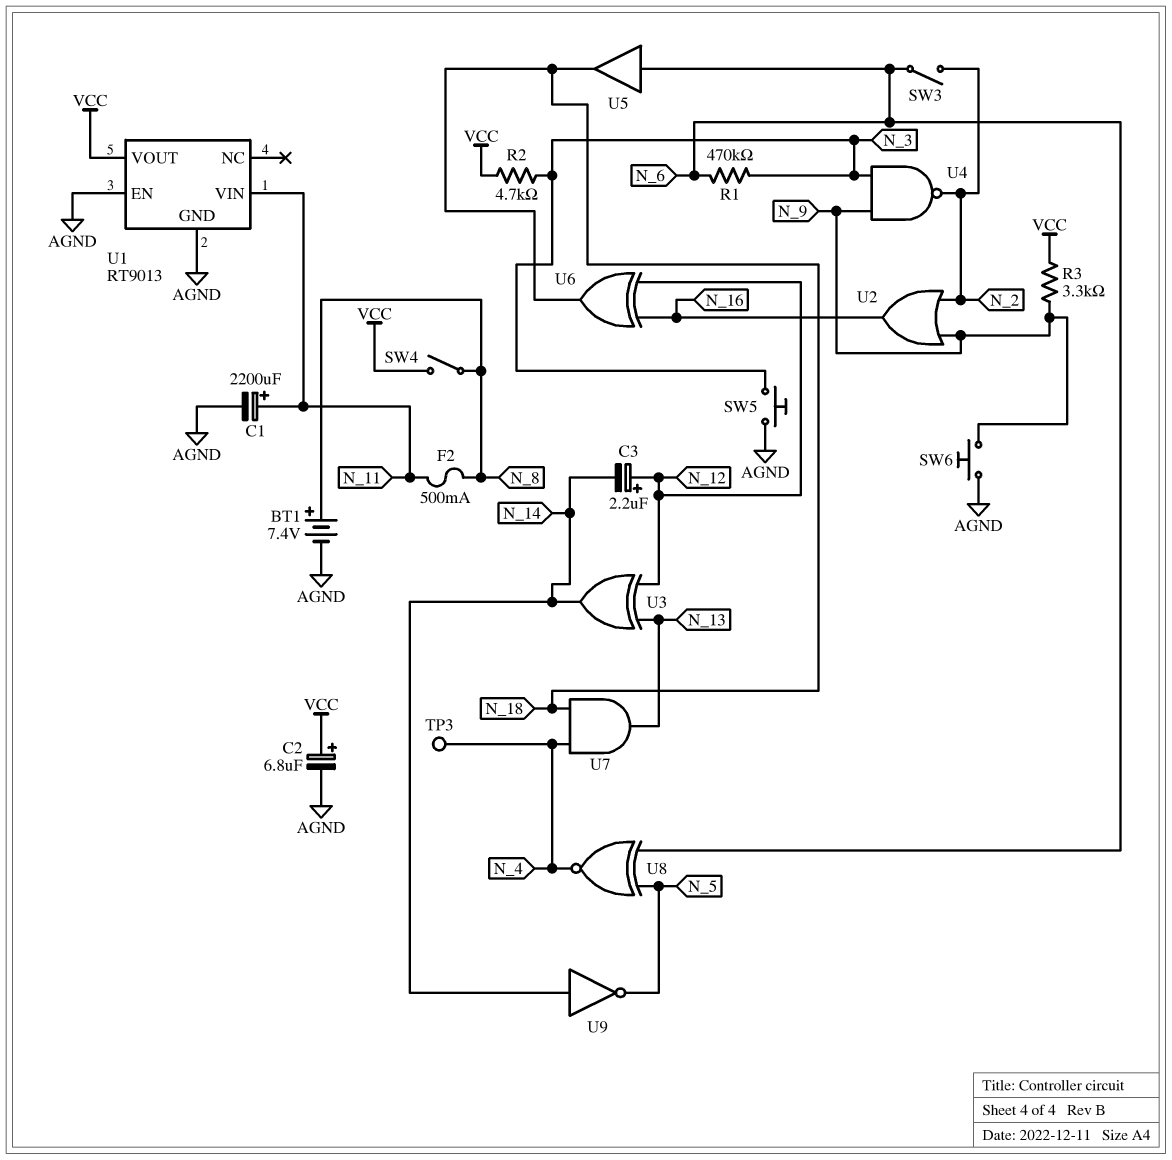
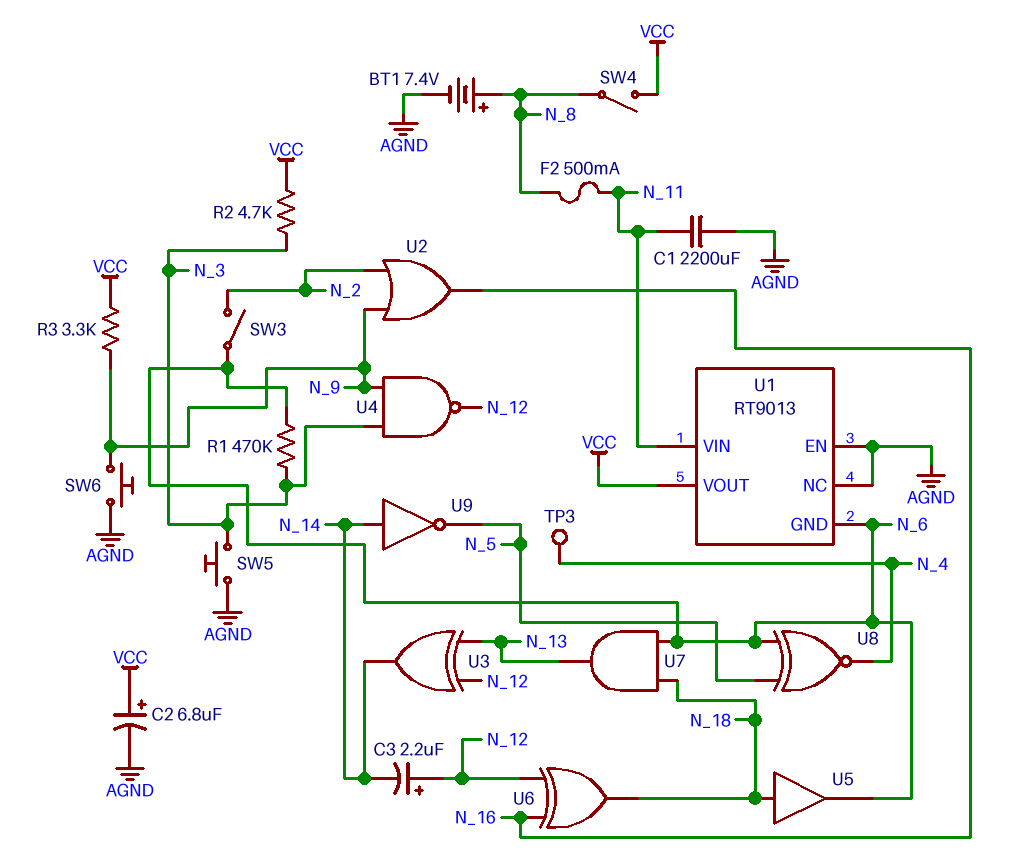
C1: 2200uF (plus N_11, minus AGND) -> 2200uF (AGND, N_11)
U1 pin GND: AGND -> N_6
U1 pin NC: none -> AGND
U4: NAND (in N_3, in N_9, out N_2) -> NAND (in N_3, in N_9, out N_12)
U5: buffer (in N_6, out N_18) -> buffer (in N_18, out N_6)
U7: AND (in N_4, in N_18, out N_13) -> AND (in N_6, in N_18, out N_13)

